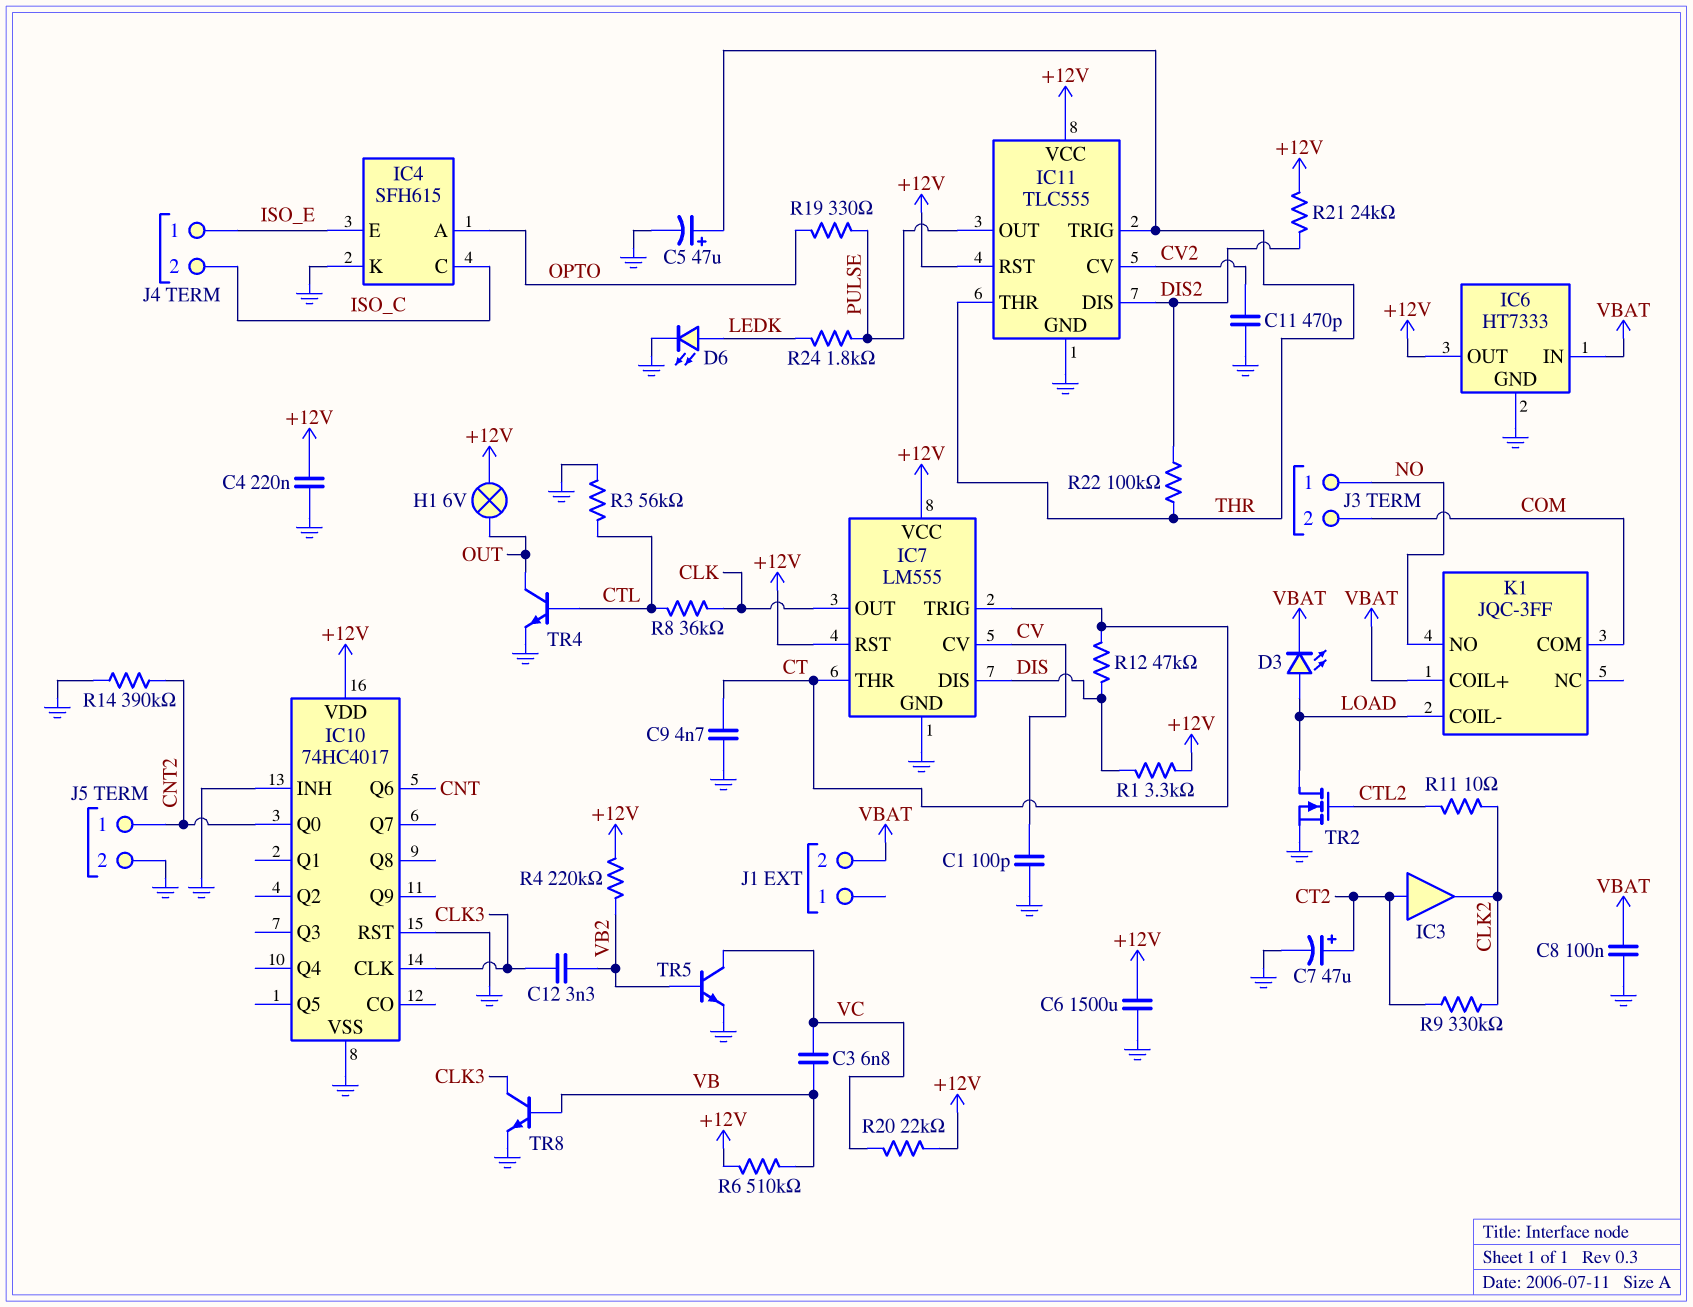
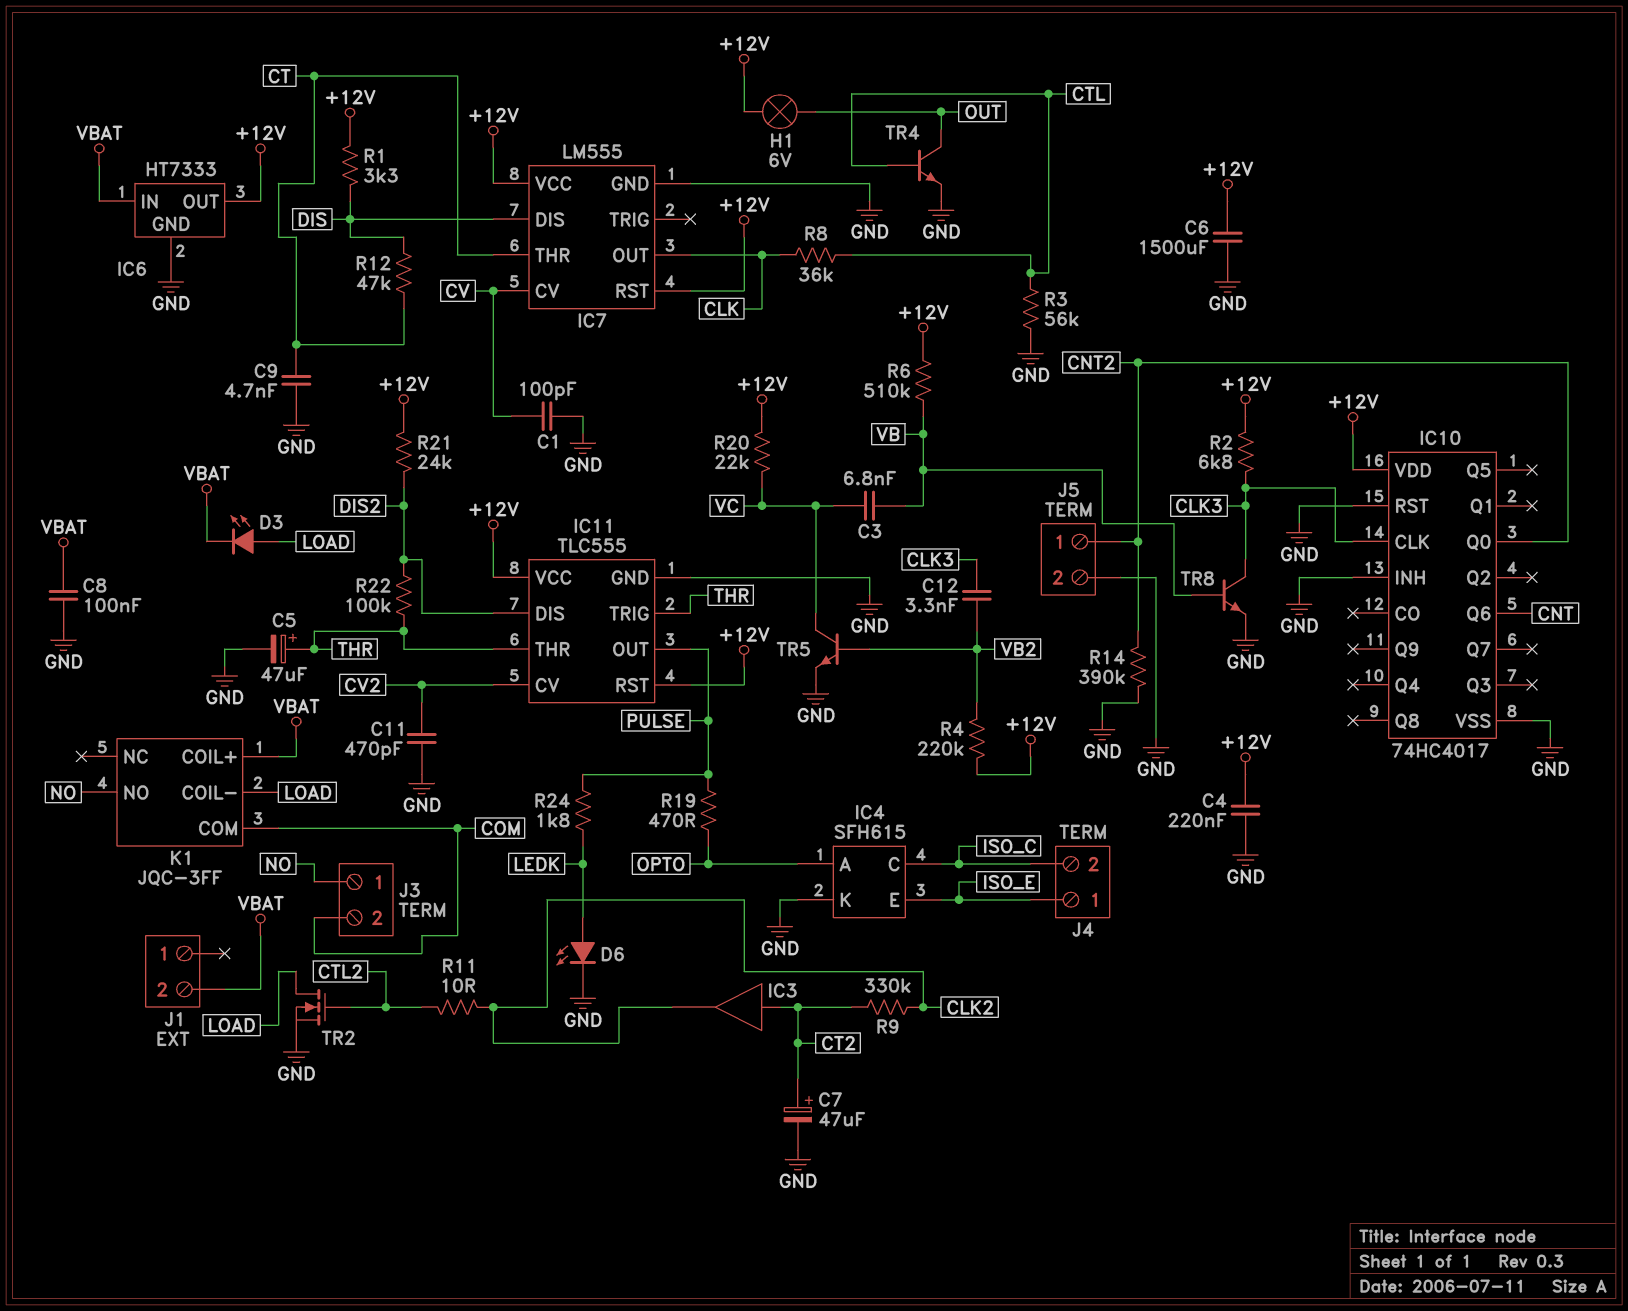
IC7 pin TRIG: CT -> none
R2: none -> 6.8k (+12V, CLK3)
R19: 330 (OPTO, PULSE) -> 470 (OPTO, PULSE)

